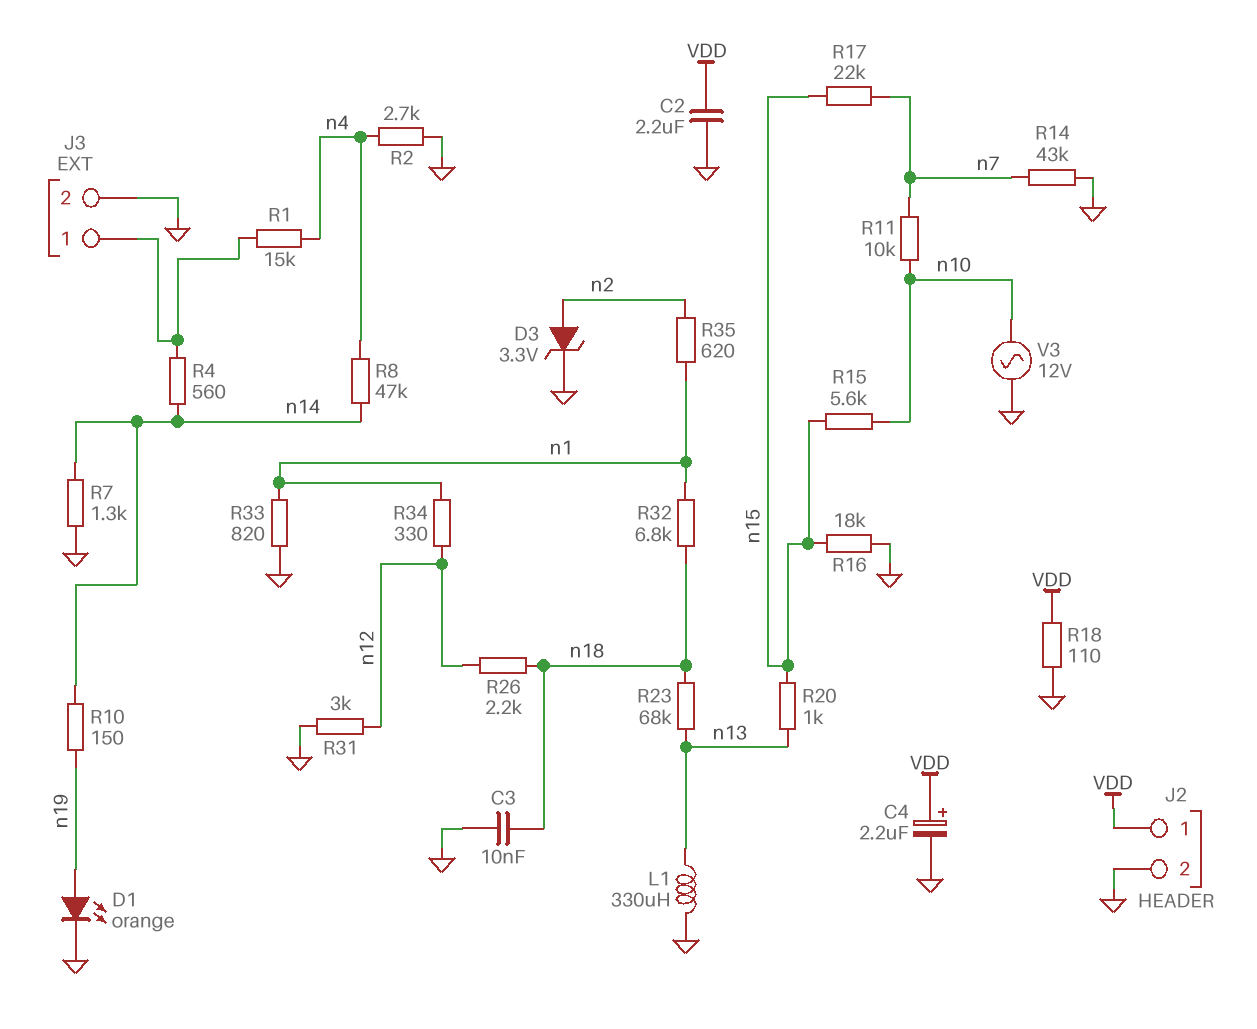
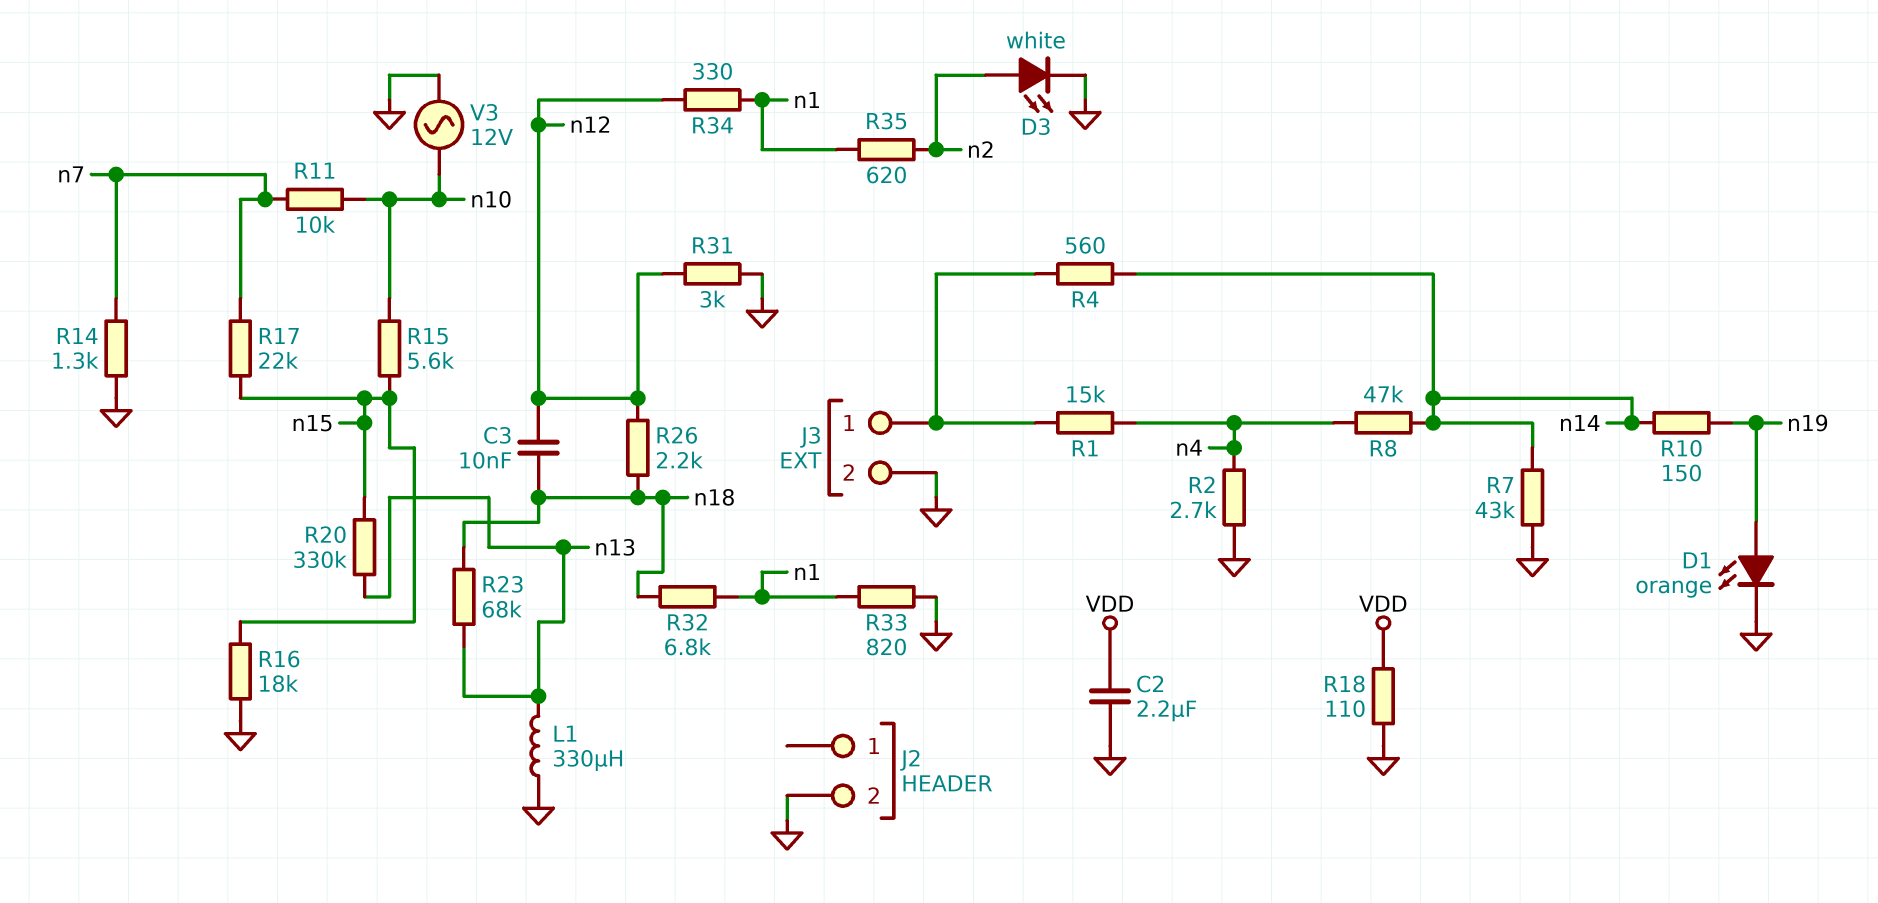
C3: 10nF (GND, n18) -> 10nF (n12, n18)
C4: 2.2uF (plus VDD, minus GND) -> none
D3: zener 3.3V (A n2, K GND) -> LED white (A n2, K GND)
J2 pin 1: VDD -> none
R7: 1.3k (GND, n14) -> 43k (GND, n14)
R14: 43k (GND, n7) -> 1.3k (GND, n7)
R20: 1k (n13, n15) -> 330k (n13, n15)

